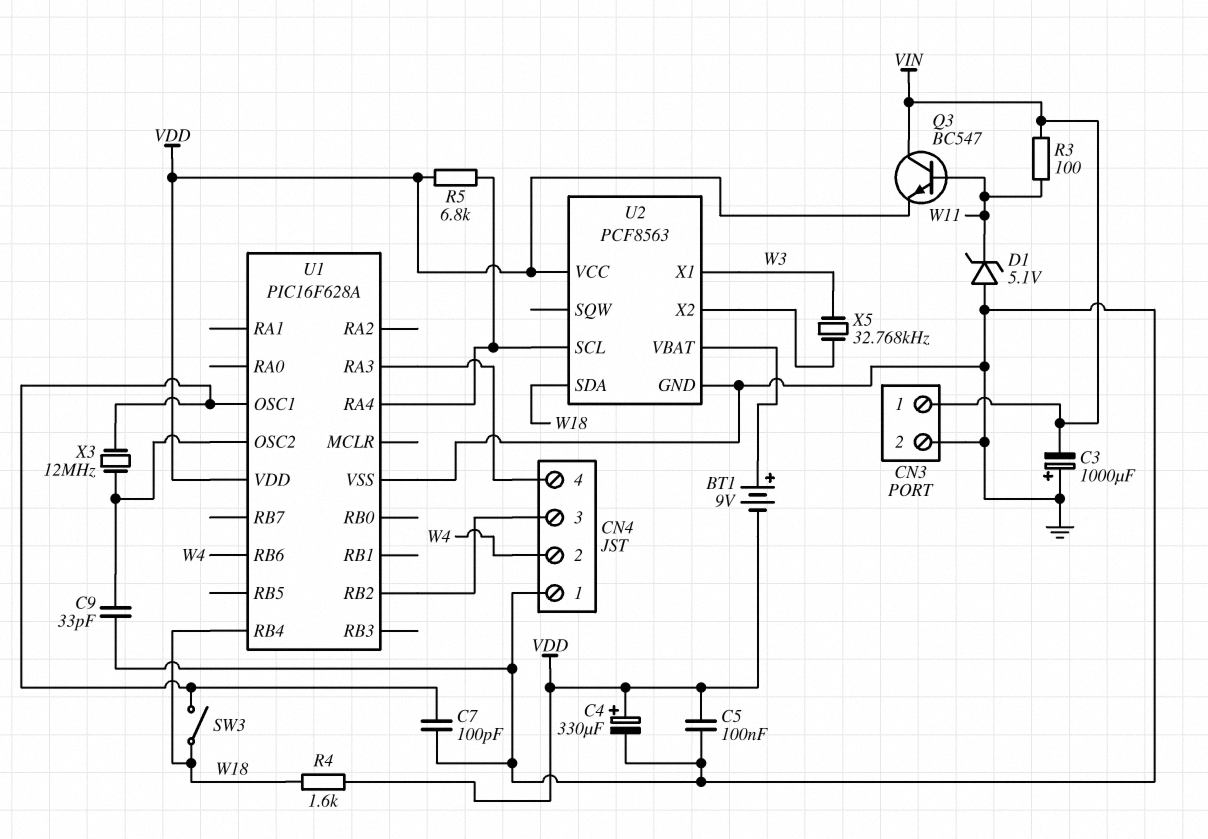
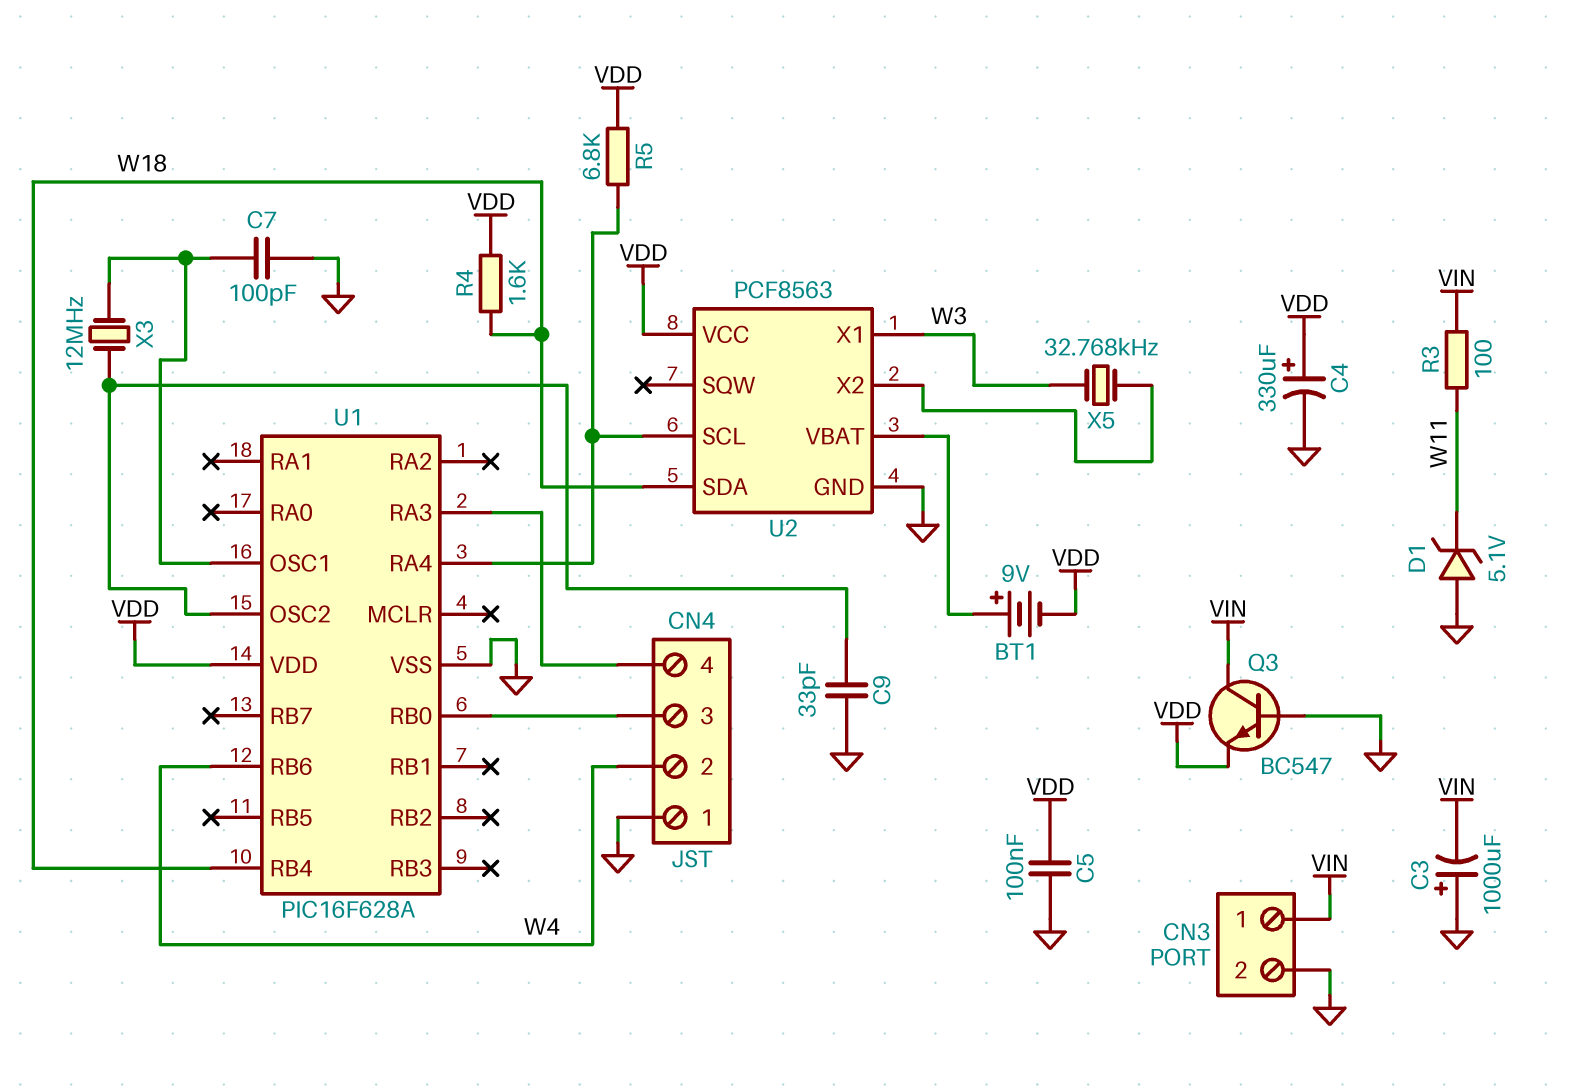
Q3: NPN BC547 (B W11, C VIN, E VDD) -> NPN BC547 (B GND, C VIN, E VDD)
SW3: switch (U1/OSC1, W18) -> none
U1 pin RB0: none -> CN4/3
U1 pin RB2: CN4/3 -> none

